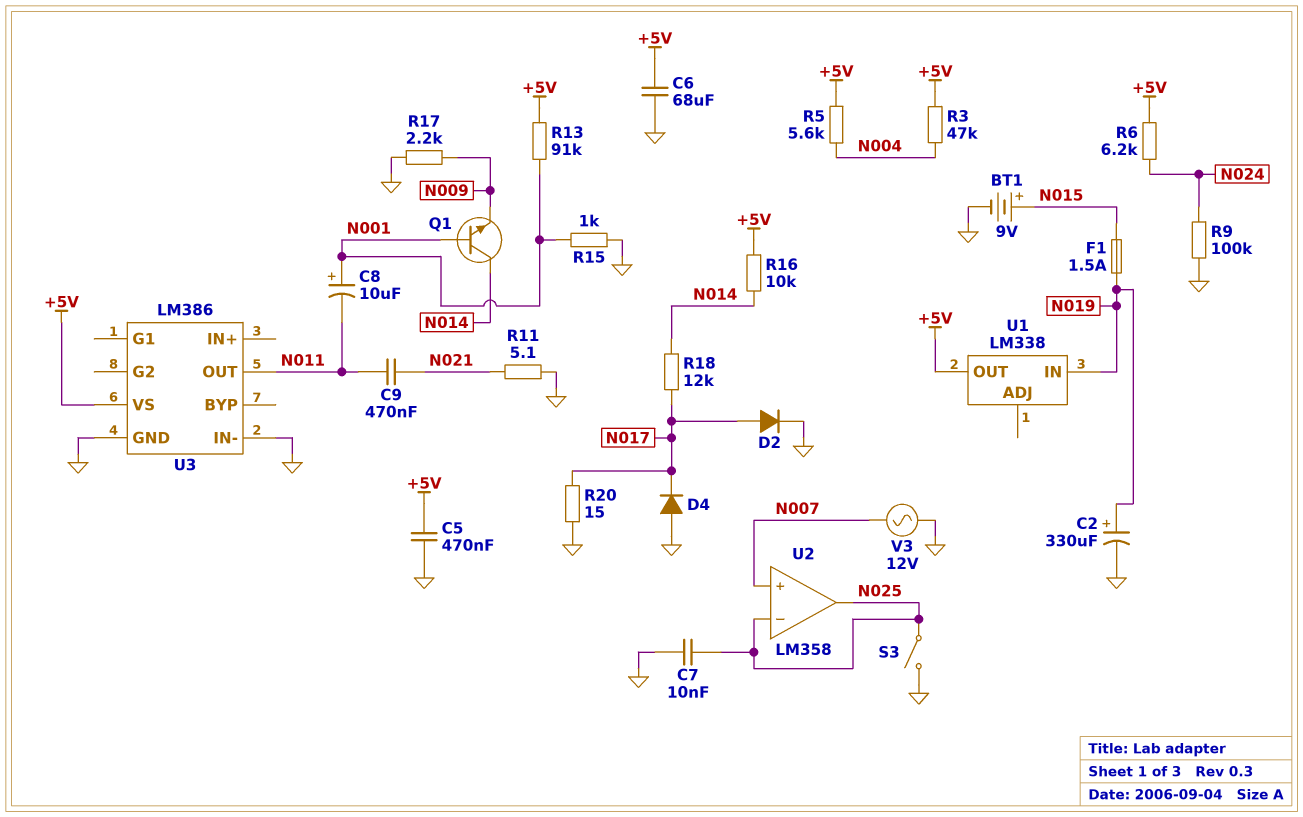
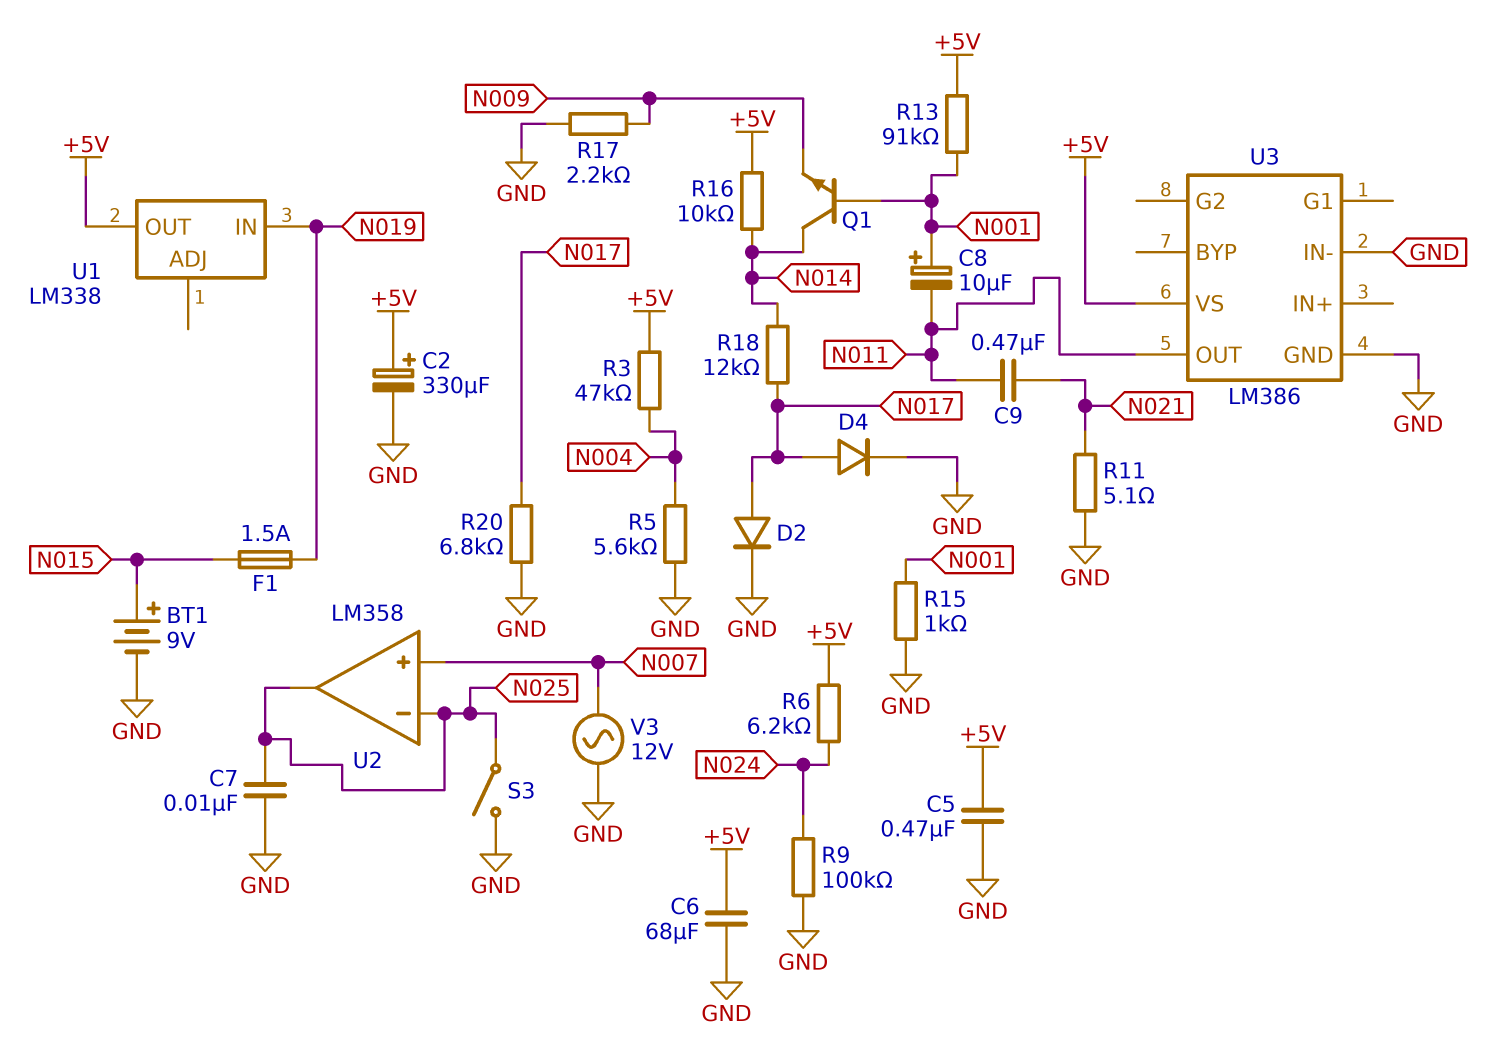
C2: 330uF (plus N019, minus GND) -> 330uF (plus +5V, minus GND)
D4: diode (A GND, K N017) -> diode (A N017, K GND)
R5: 5.6k (+5V, N004) -> 5.6k (GND, N004)
R20: 15 (GND, N017) -> 6.8k (GND, N017)

